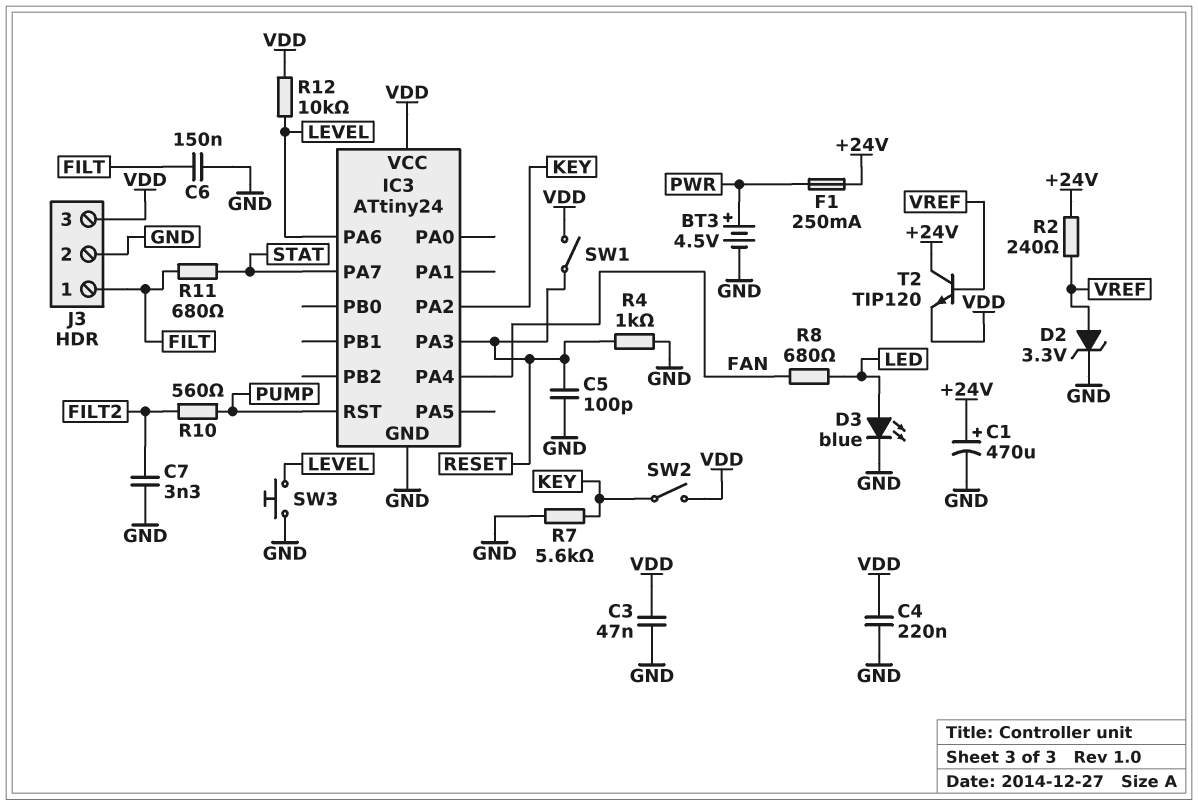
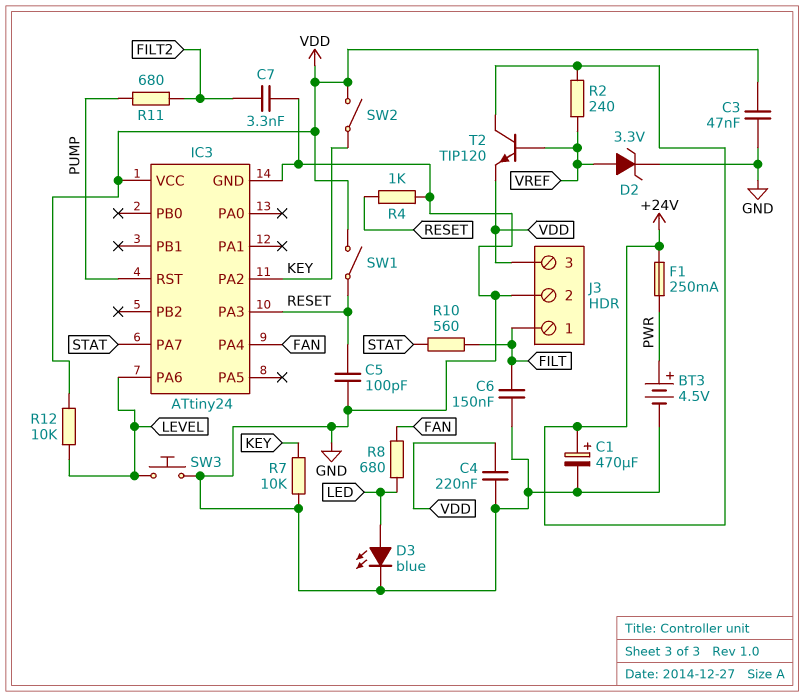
R7: 5.6k (GND, KEY) -> 10k (GND, KEY)
R10: 560 (FILT2, PUMP) -> 560 (FILT, STAT)
R11: 680 (FILT, STAT) -> 680 (FILT2, PUMP)

